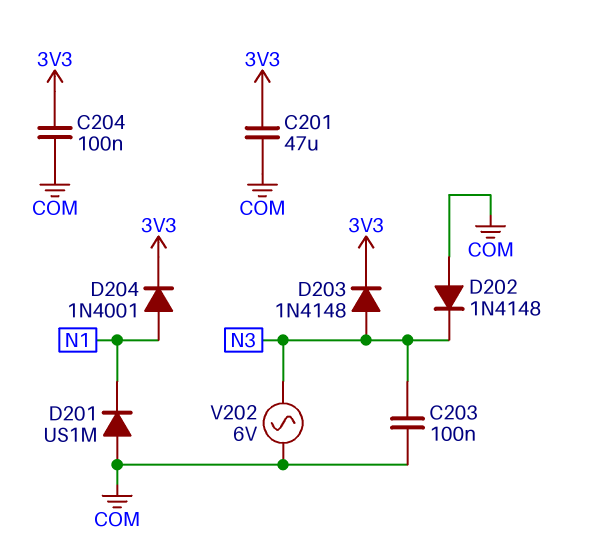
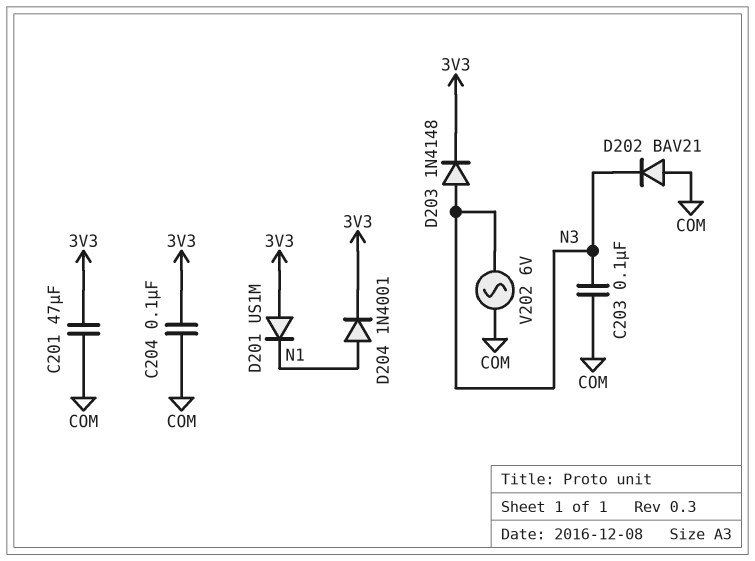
D201: diode US1M (A COM, K N1) -> diode US1M (A 3V3, K N1)
D202: diode 1N4148 (A COM, K N3) -> diode BAV21 (A COM, K N3)

